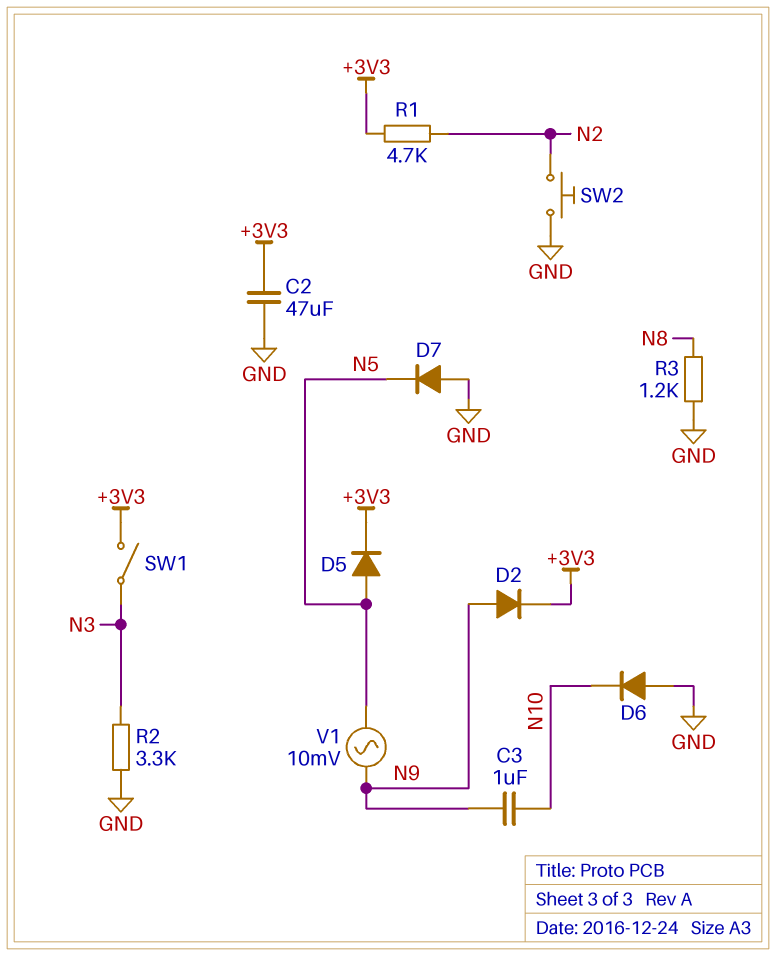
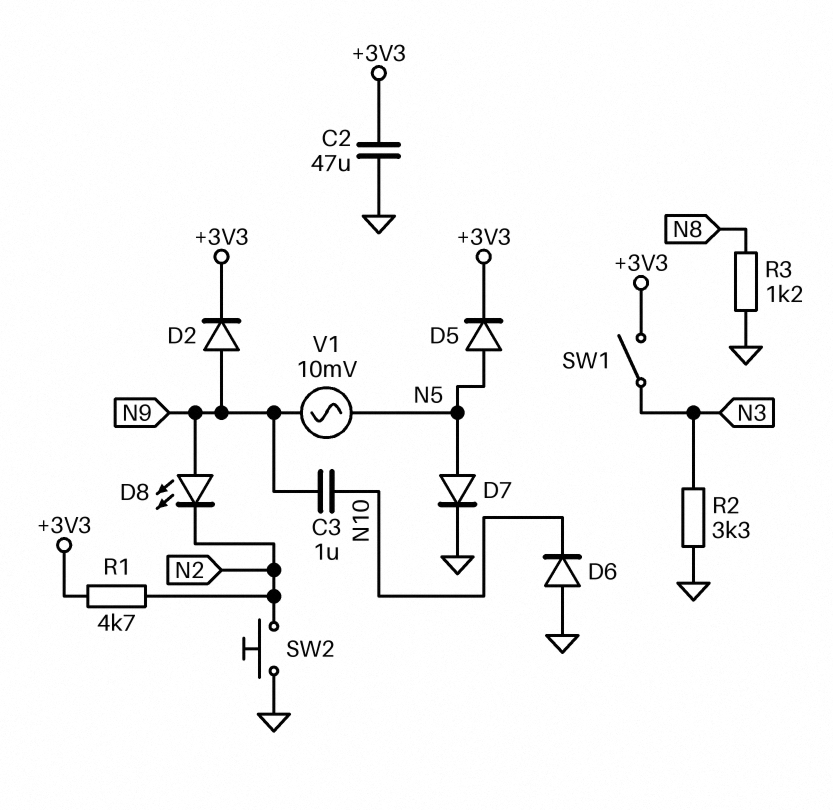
D7: diode (A GND, K N5) -> diode (A N5, K GND)
D8: none -> LED (A N9, K N2)

